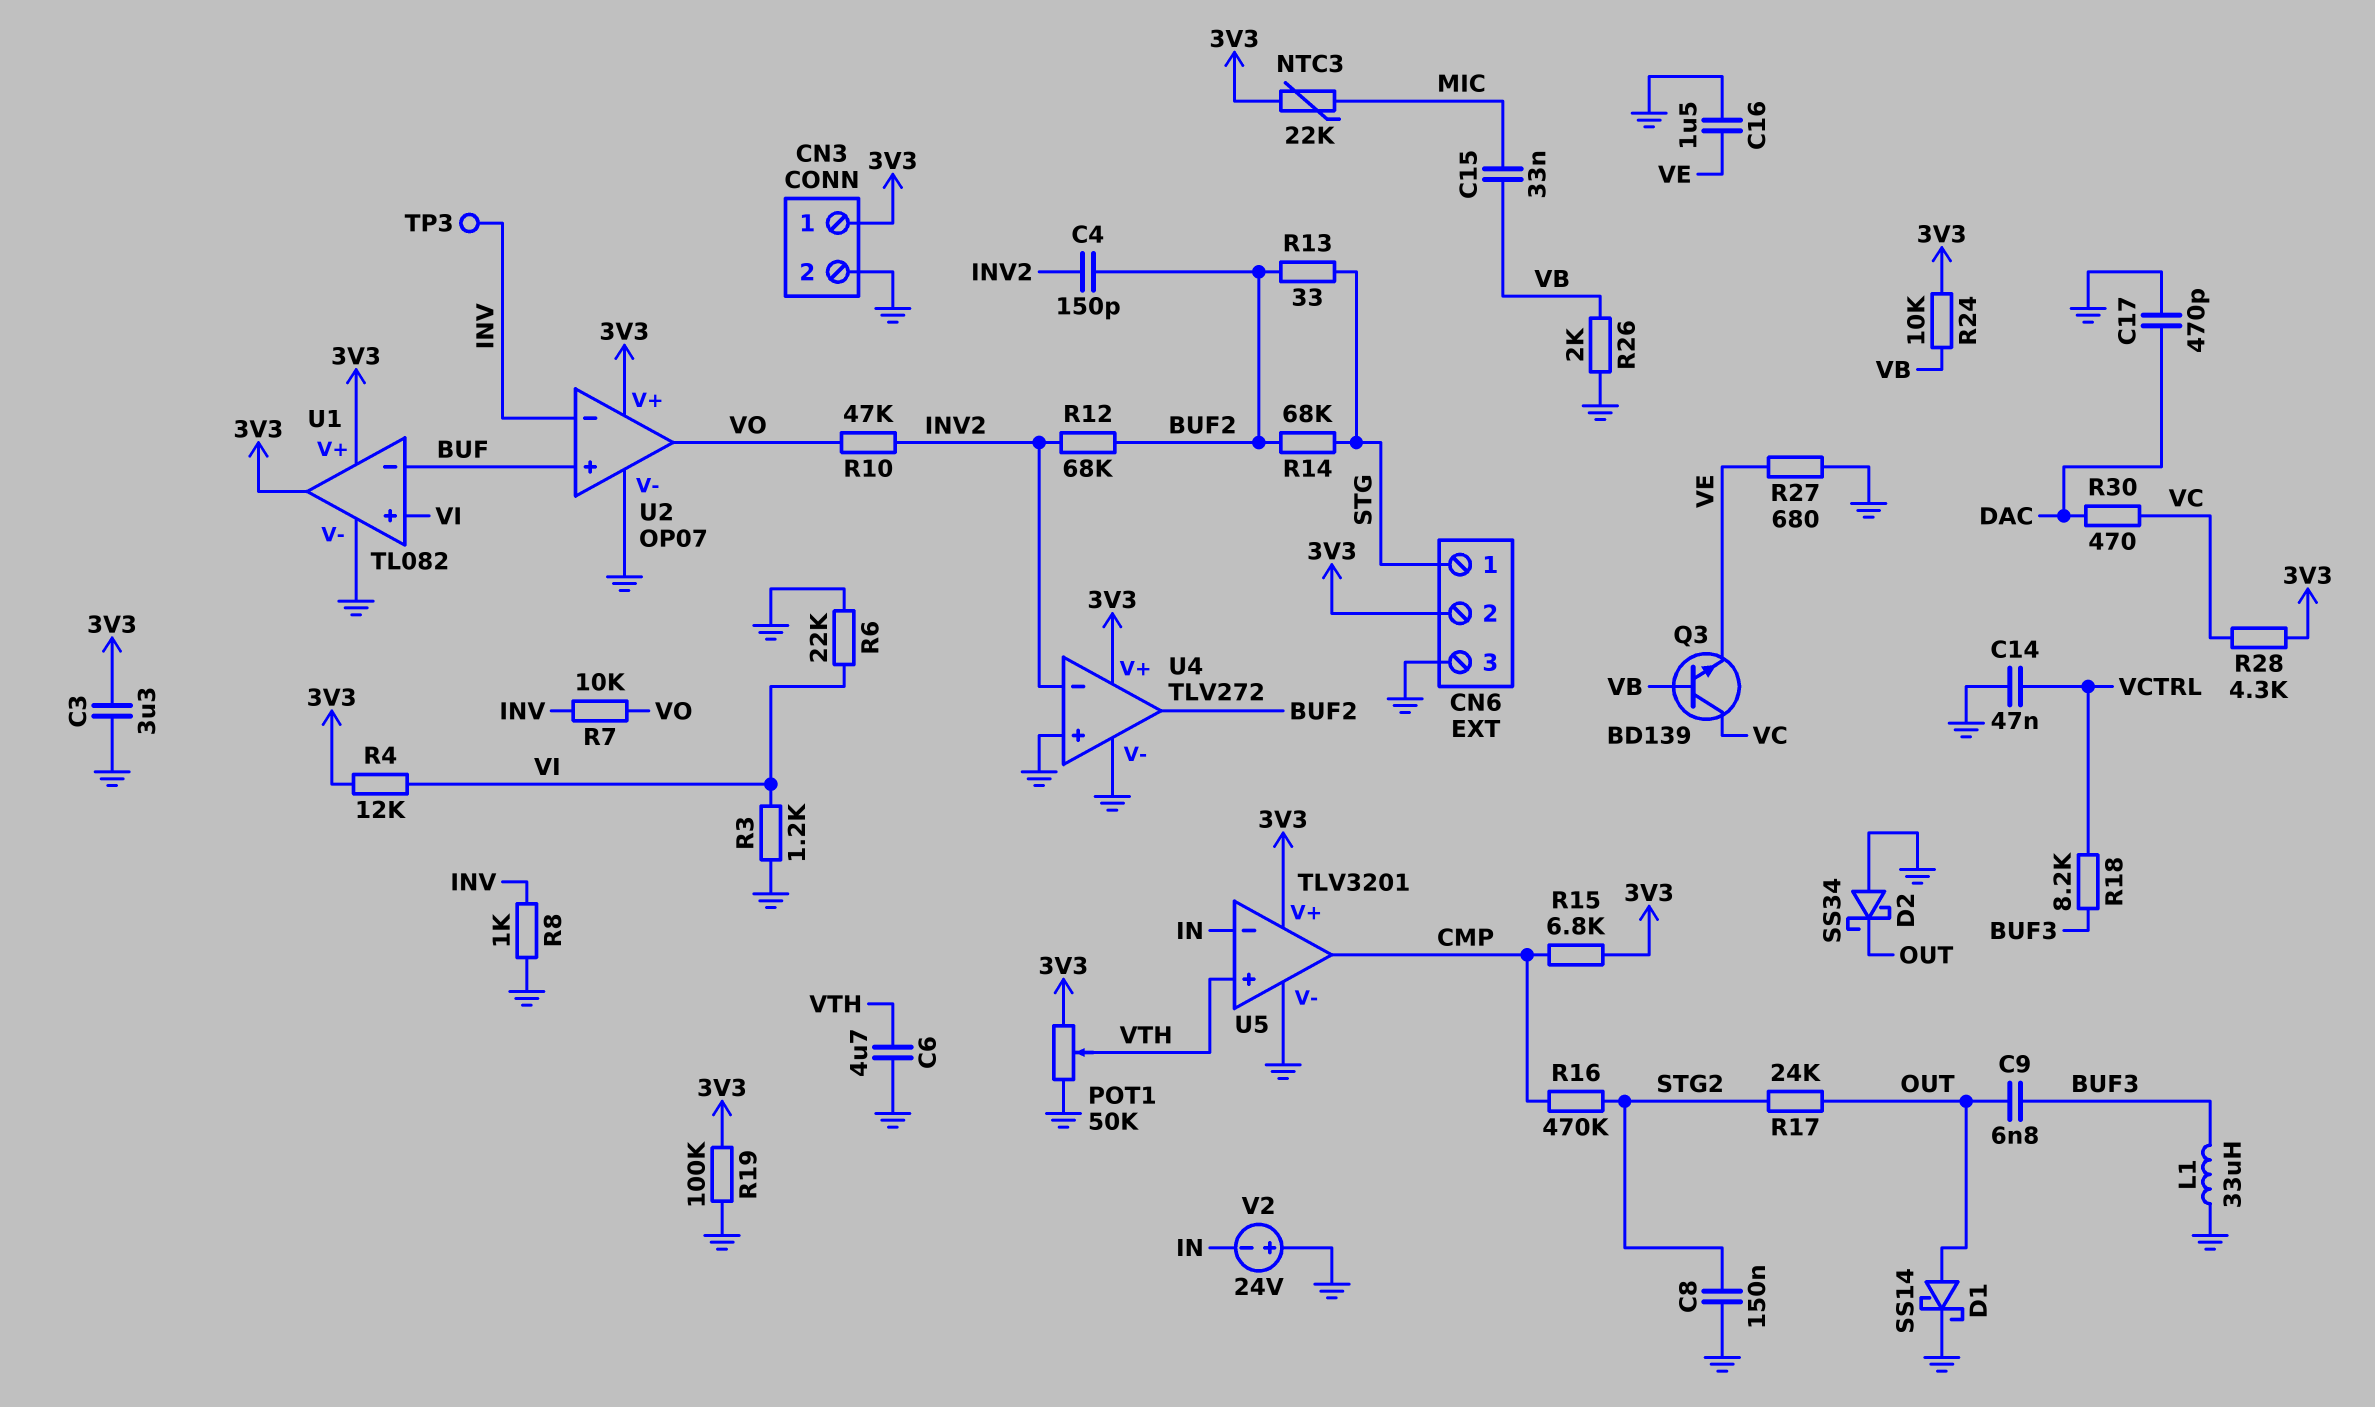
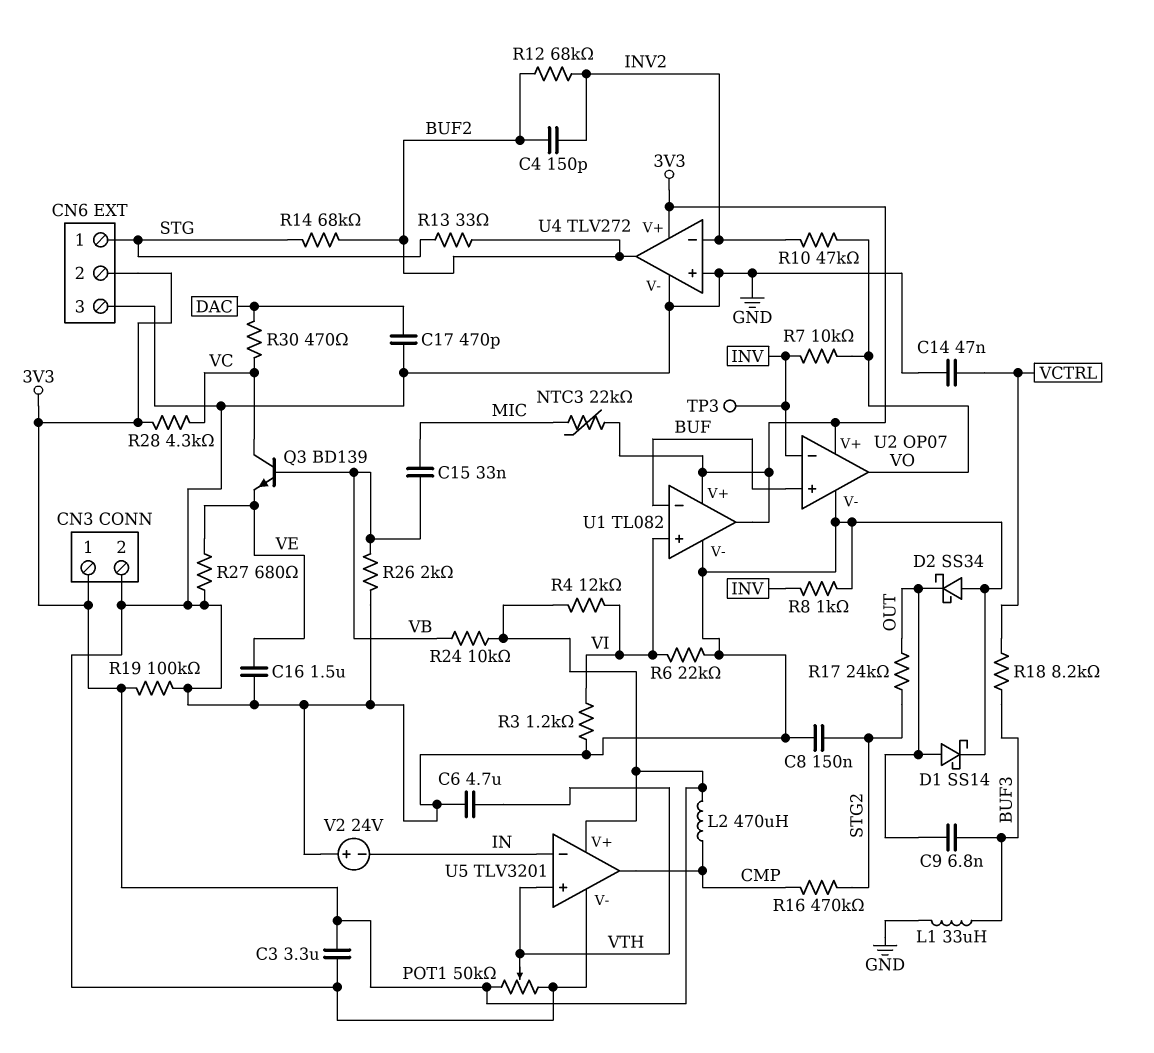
L2: none -> 470uH (3V3, CMP)
R15: 6.8k (3V3, CMP) -> none

